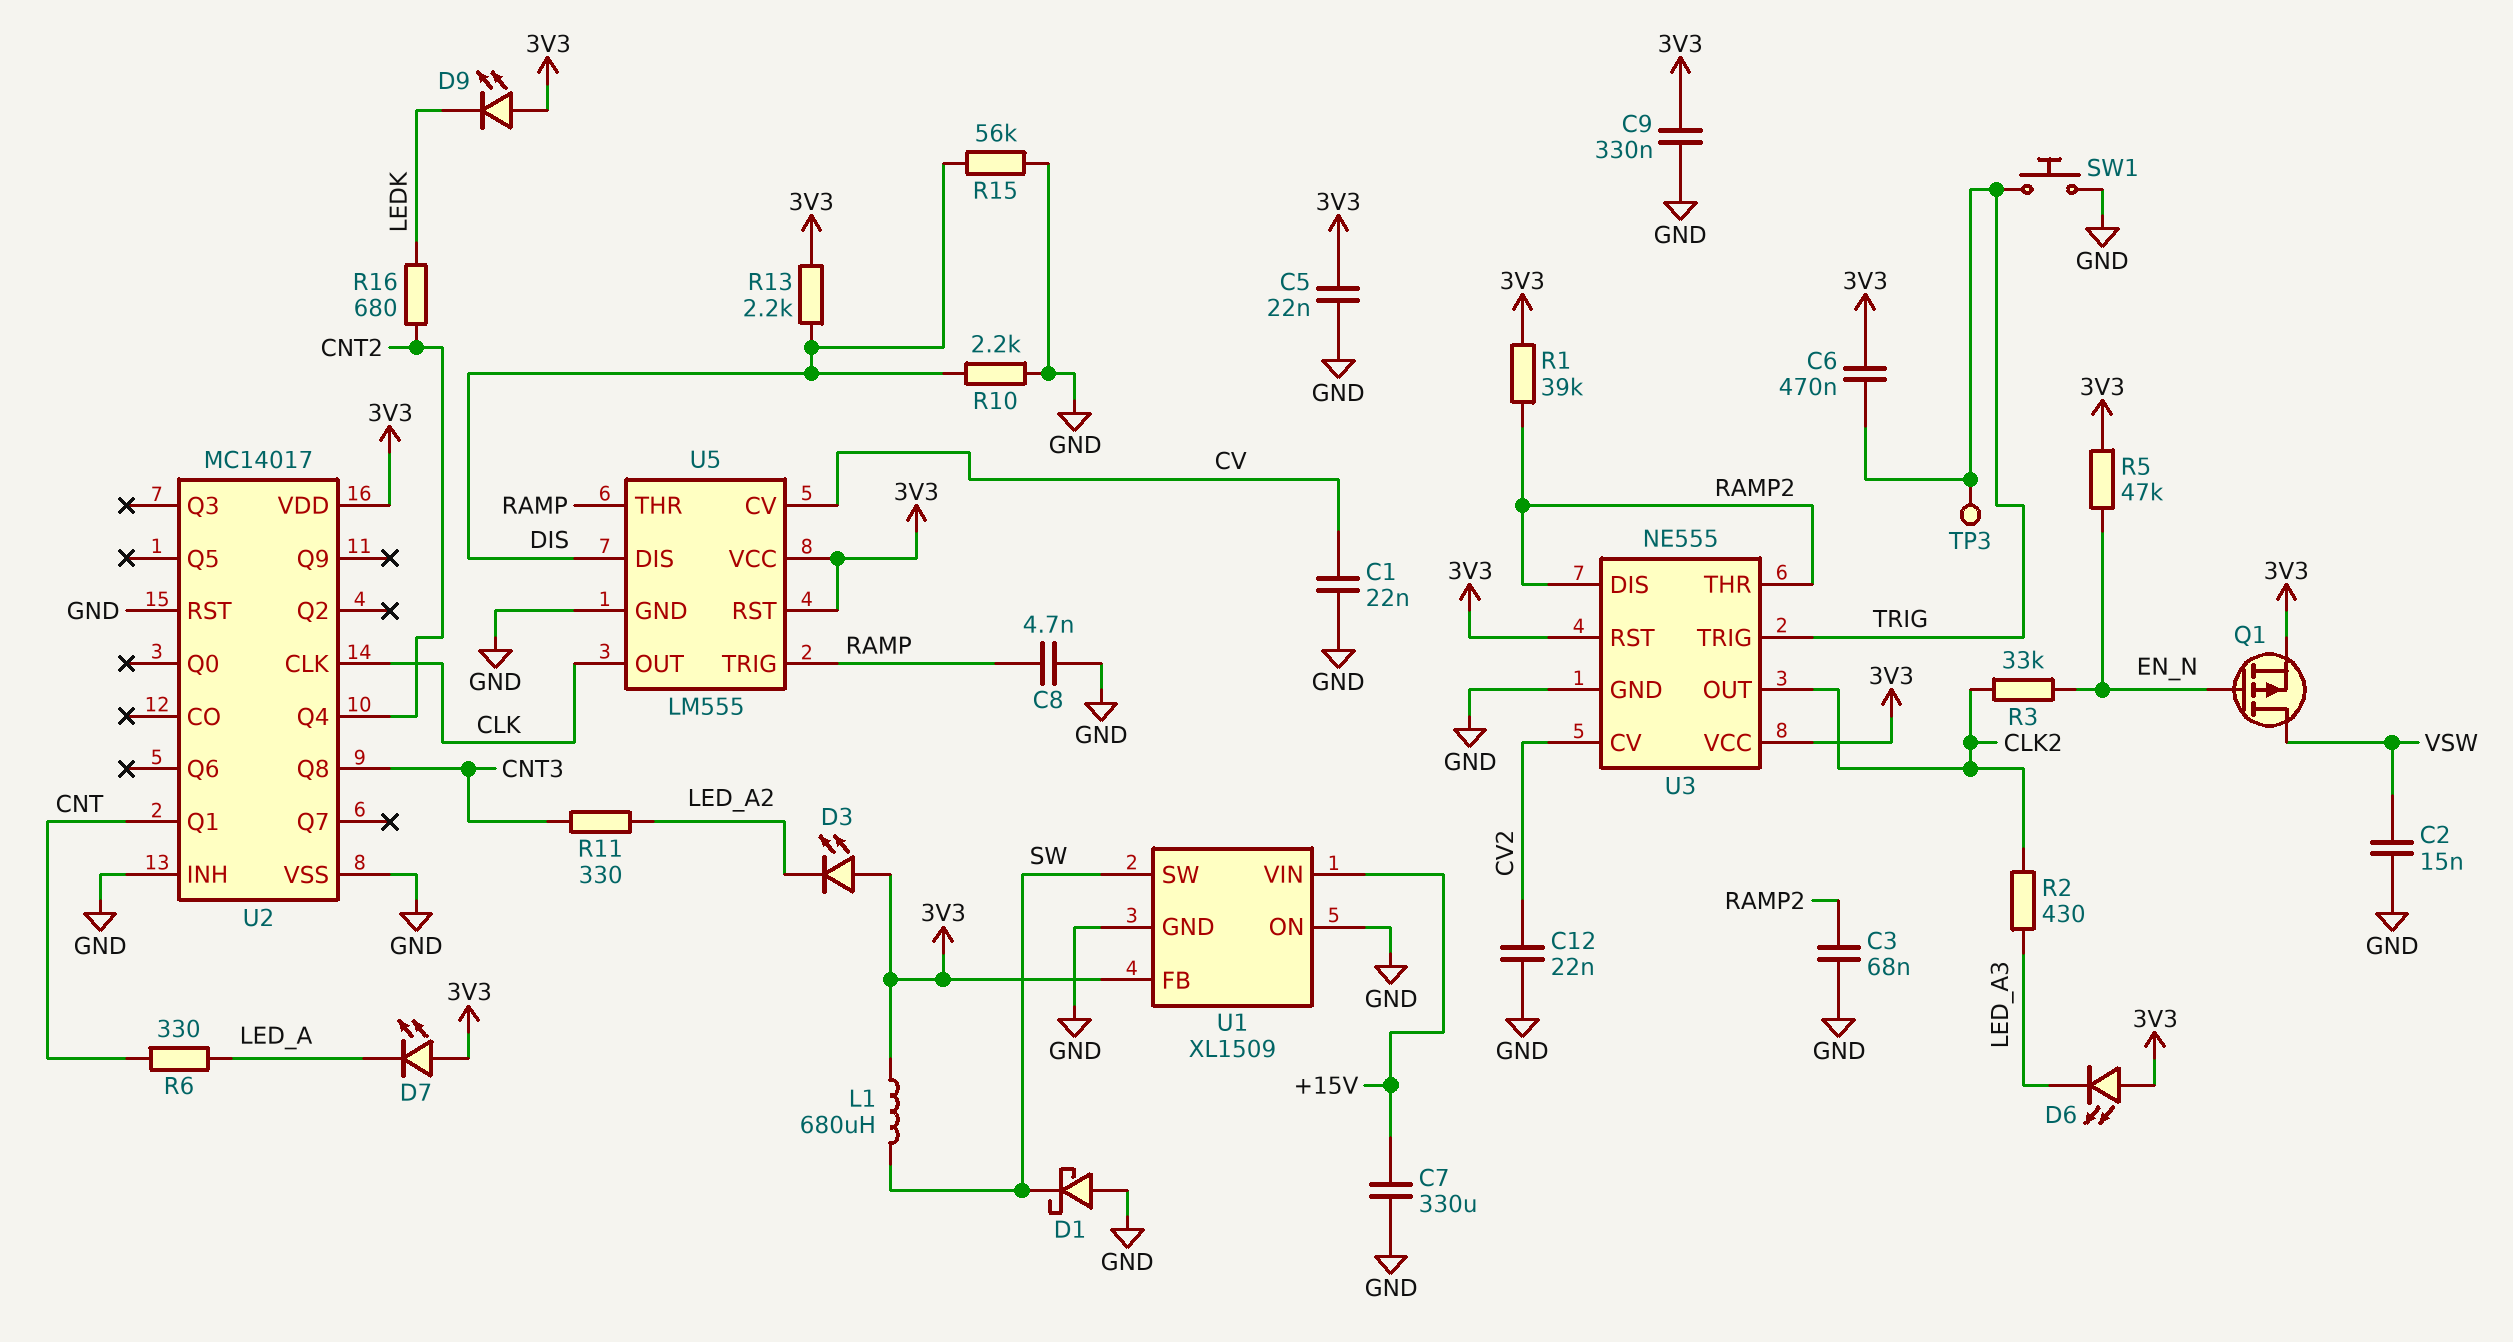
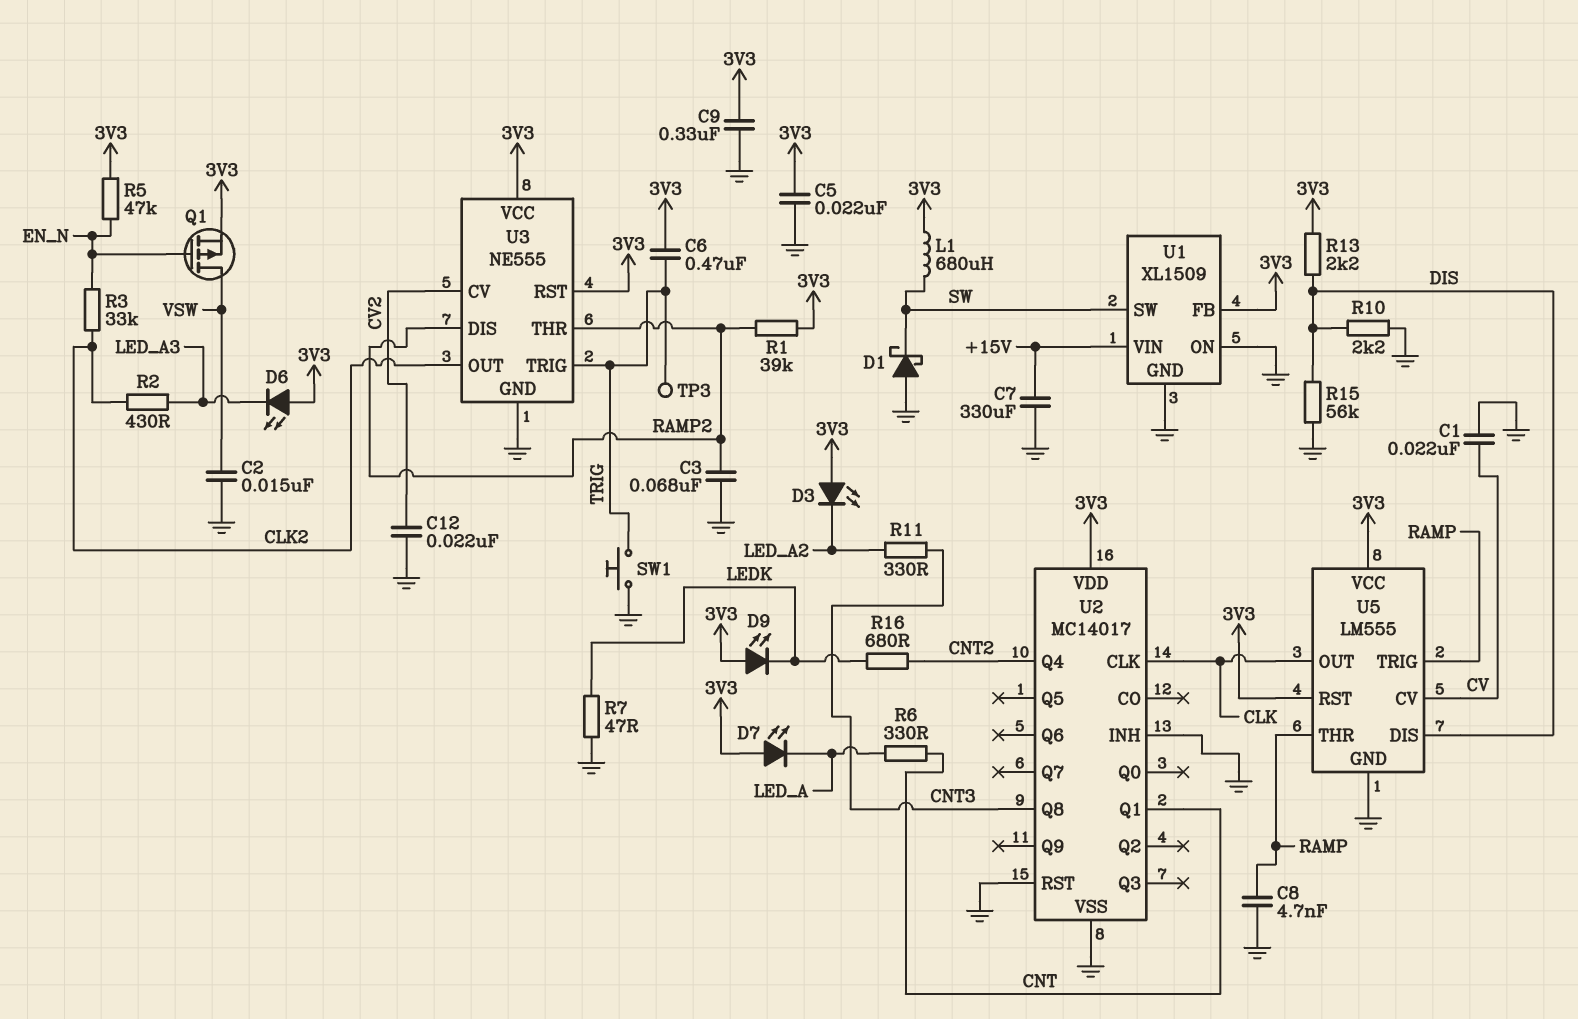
R7: none -> 47 (GND, LEDK)

